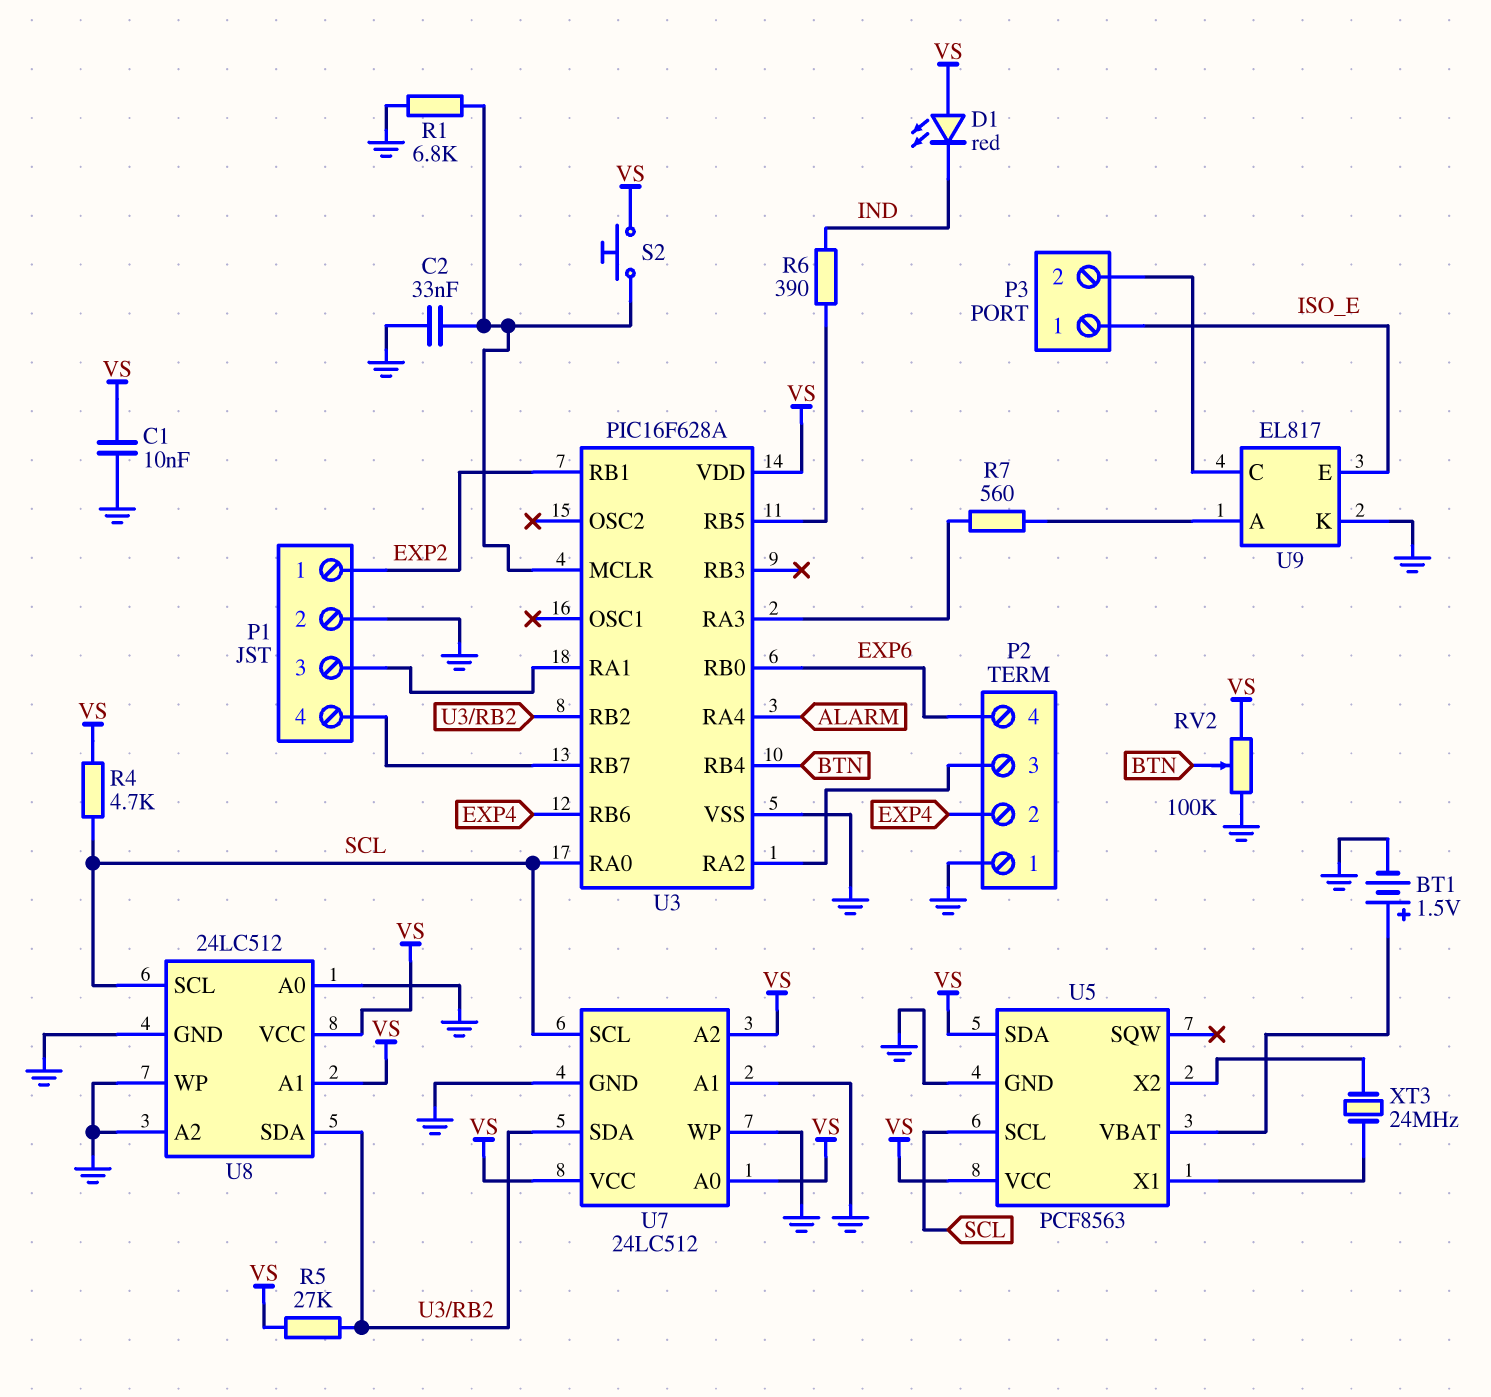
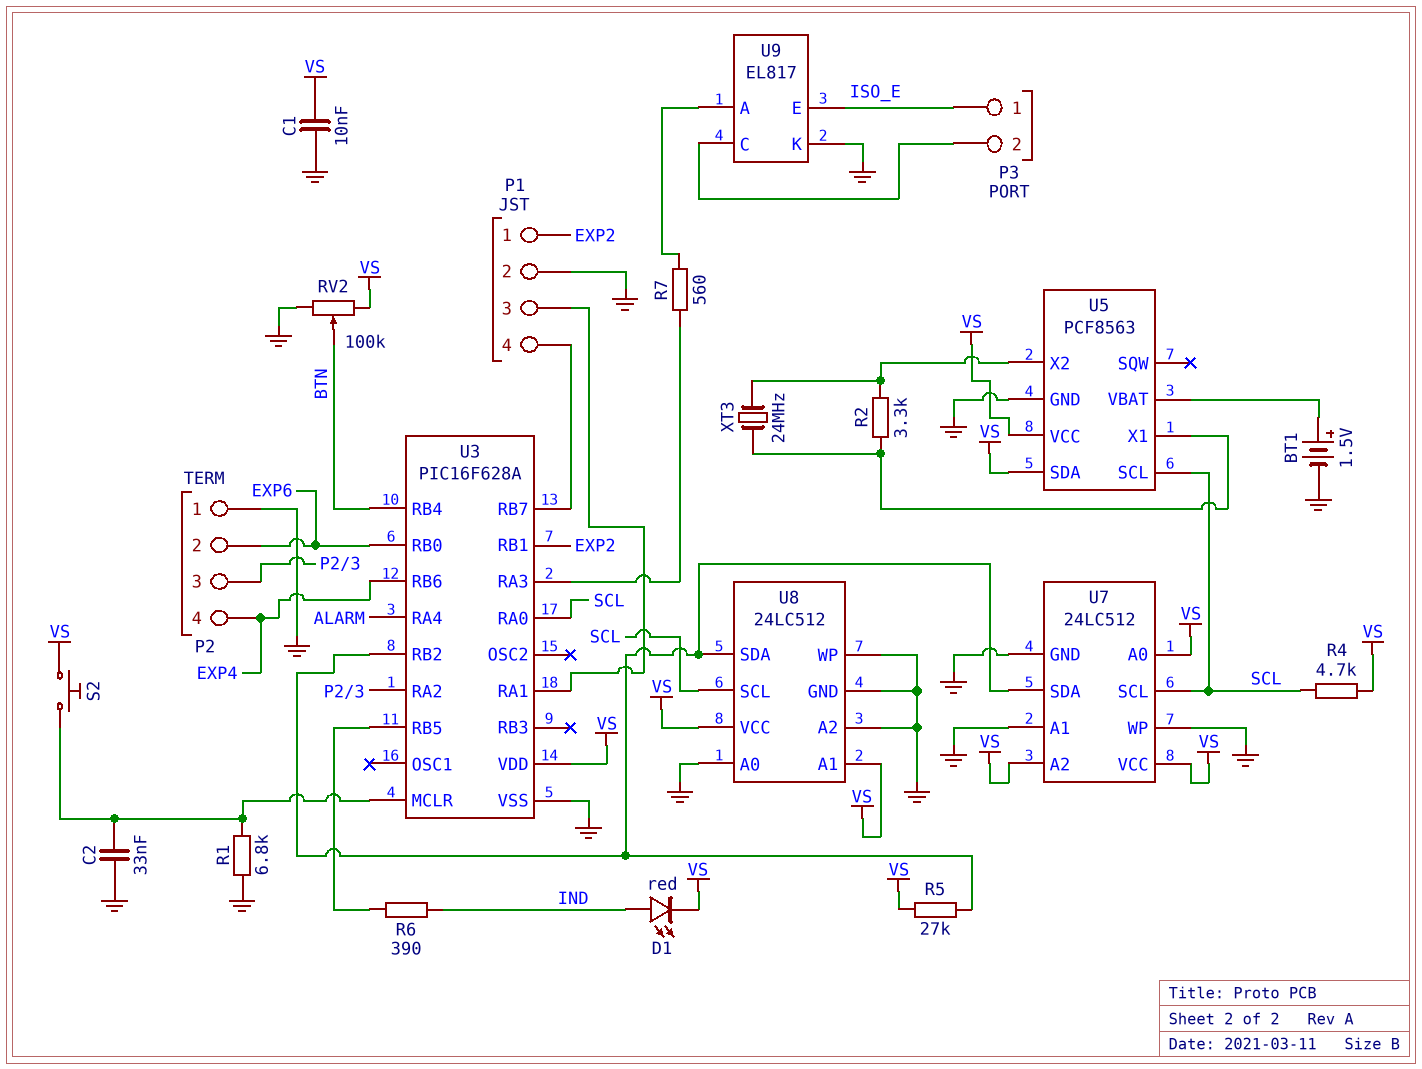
D1: LED red (A VS, K IND) -> LED red (A IND, K VS)
P2 pin 2: EXP4 -> EXP6
P2 pin 4: EXP6 -> EXP4
R2: none -> 3.3k (U5/X1, U5/X2)

